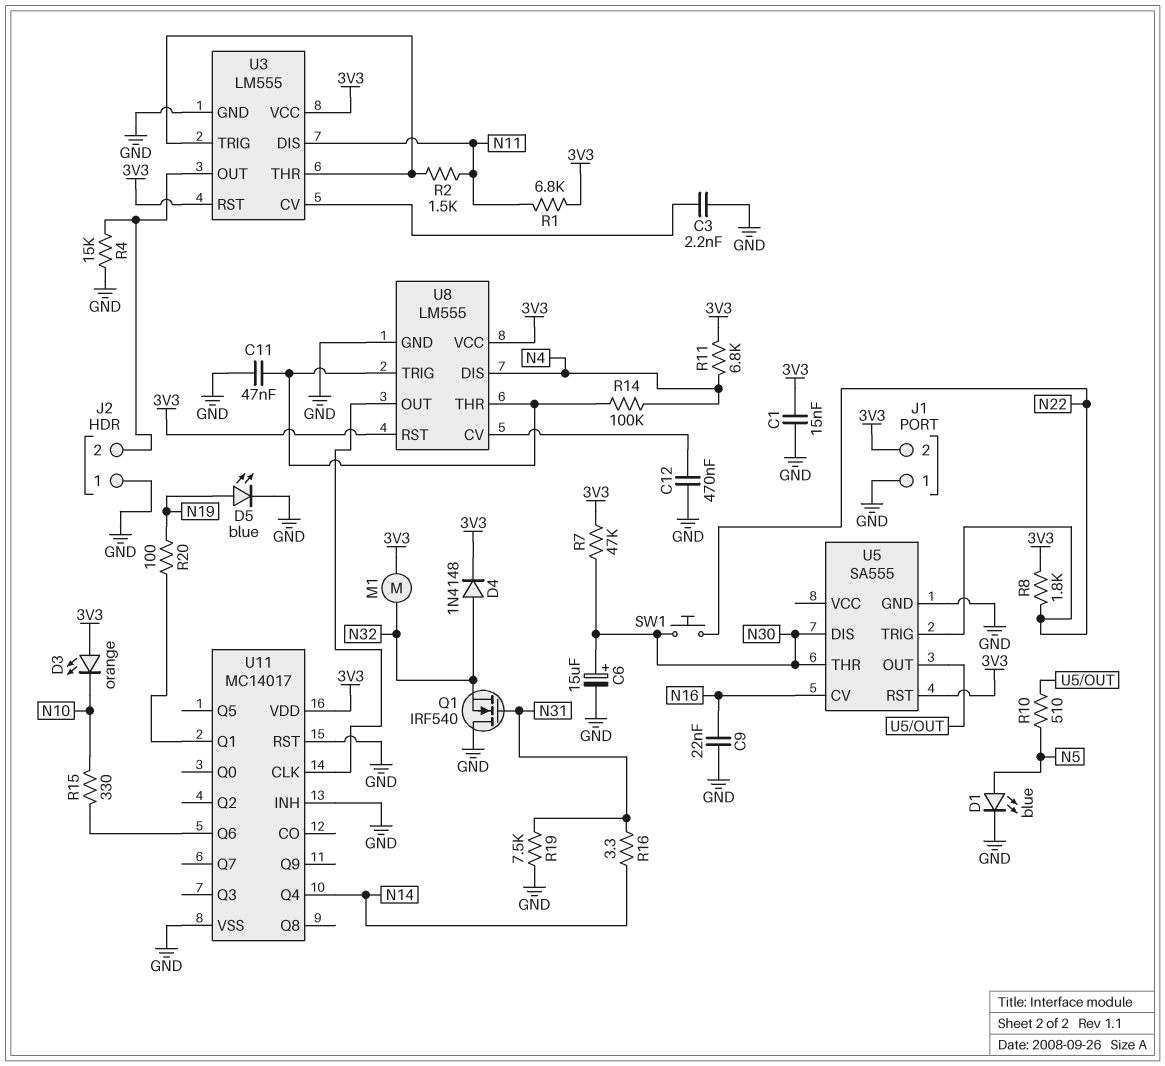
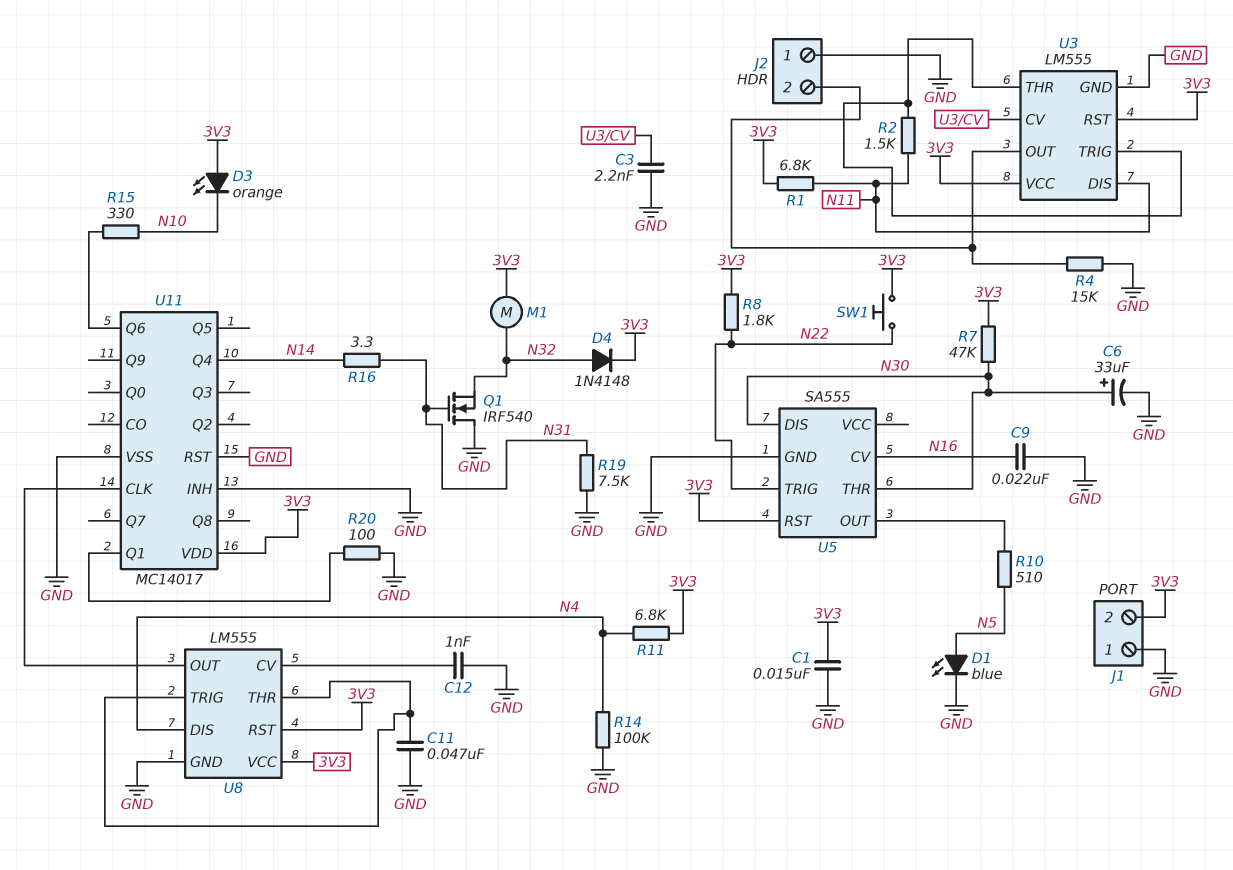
C6: 15uF (plus N30, minus GND) -> 33uF (plus N30, minus GND)
C12: 470nF (GND, U8/CV) -> 1nF (GND, U8/CV)
D5: LED blue (A N19, K GND) -> none
R14: 100k (N4, U8/THR) -> 100k (GND, N4)
R20: 100 (N19, U11/Q1) -> 100 (GND, U11/Q1)
SW1: button (N22, N30) -> button (3V3, N22)

